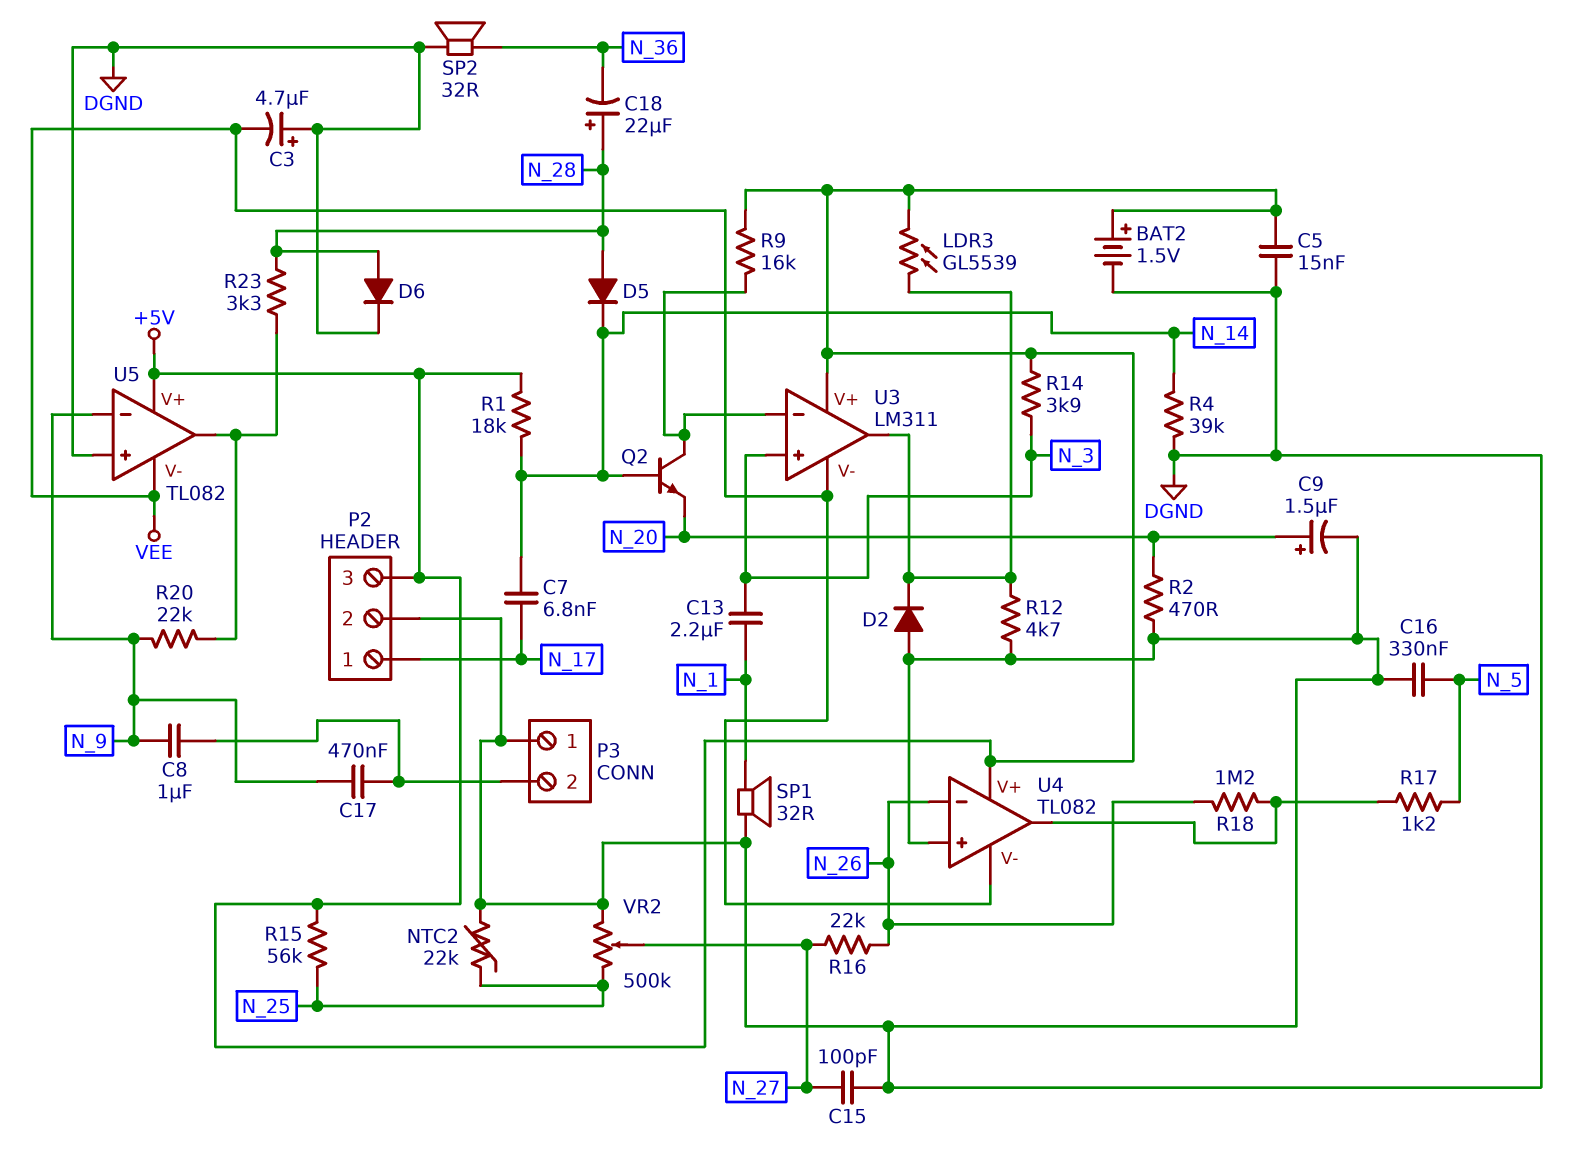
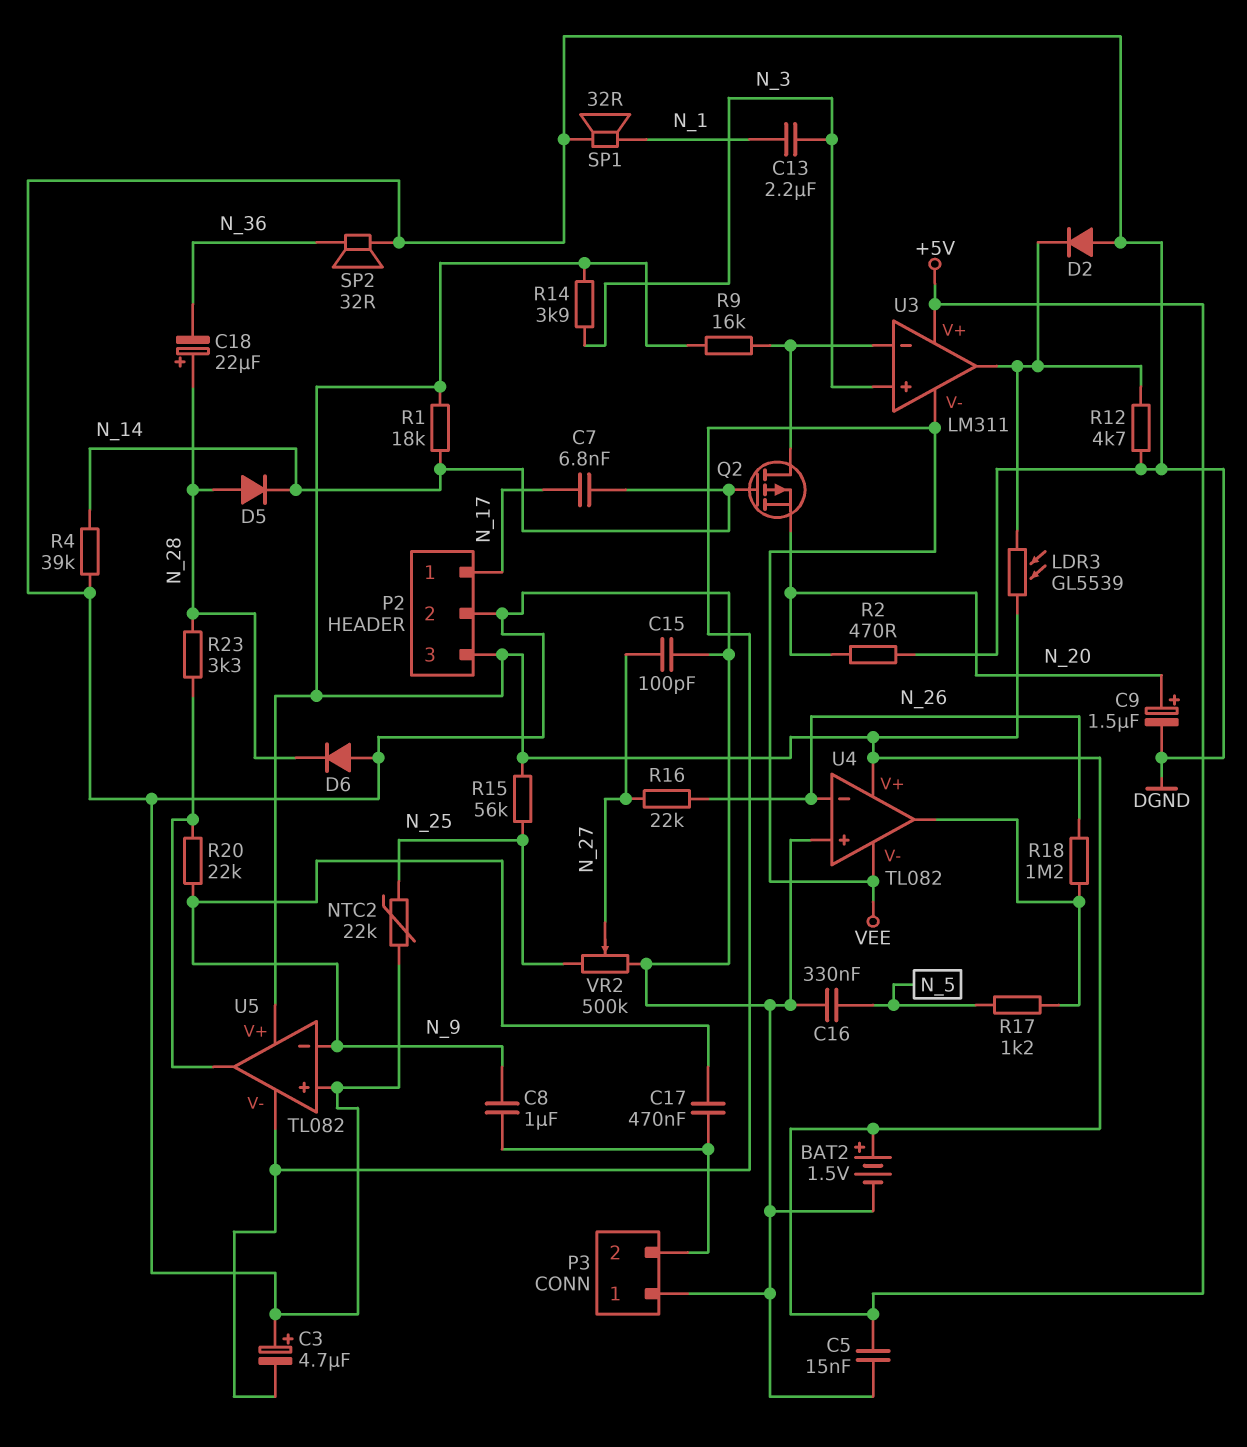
D6: diode (A N_28, K DGND) -> diode (A DGND, K N_28)
Q2: NPN (B N_14, C U3/in-, E N_20) -> PMOS (G N_14, D U3/in-, S N_20)

